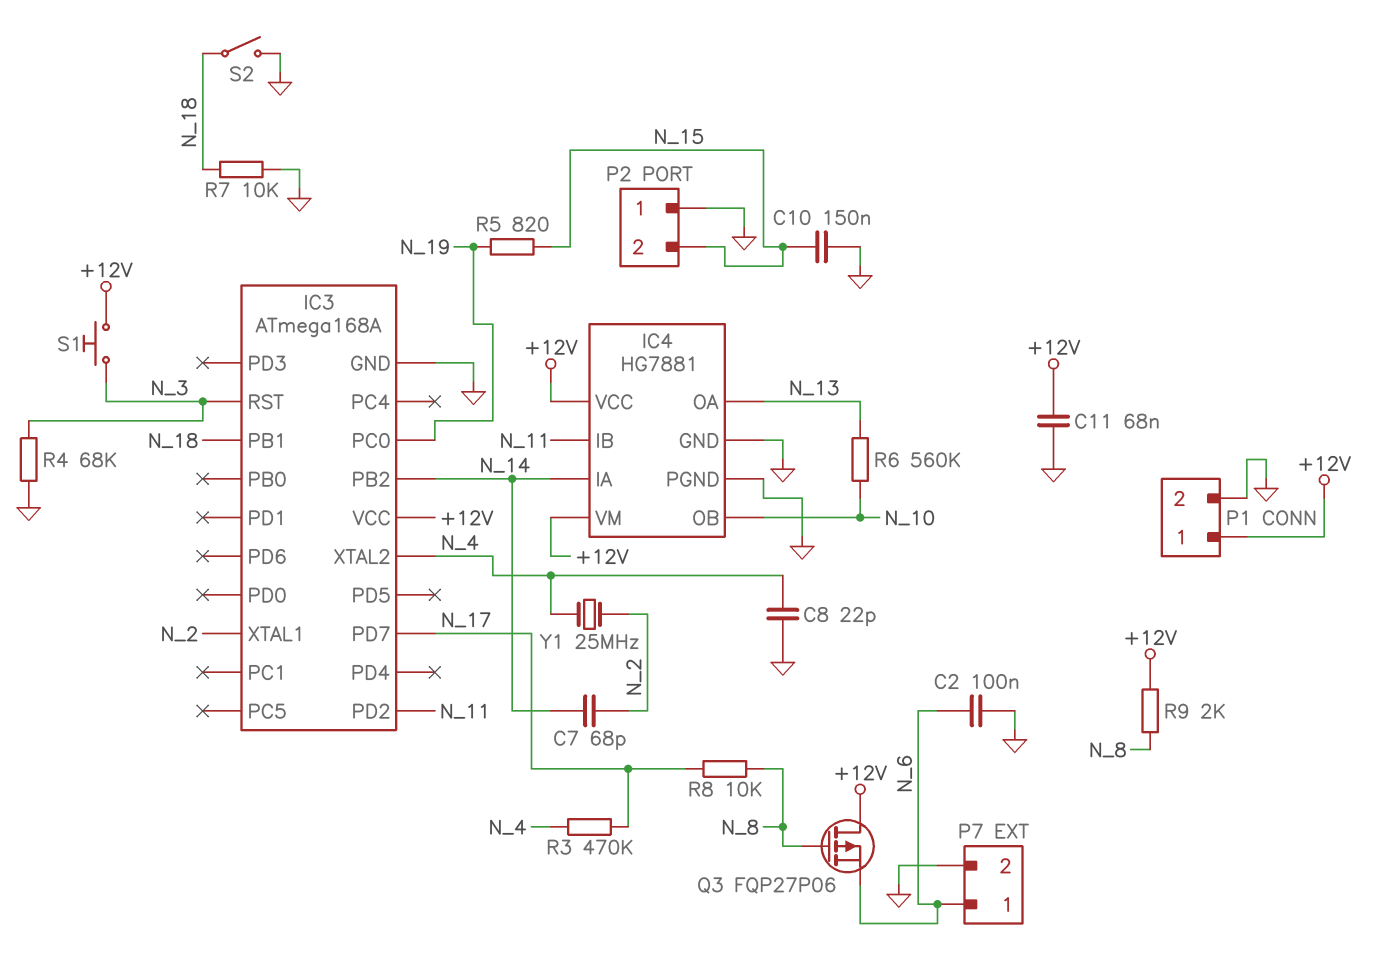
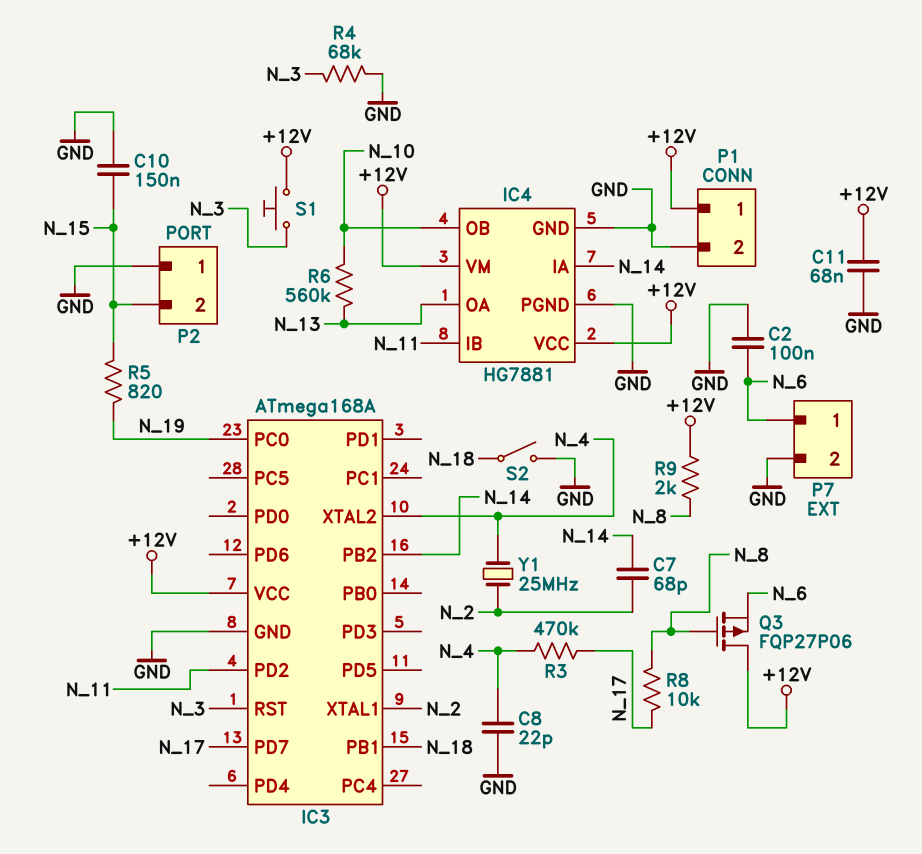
R7: 10k (GND, N_18) -> none

